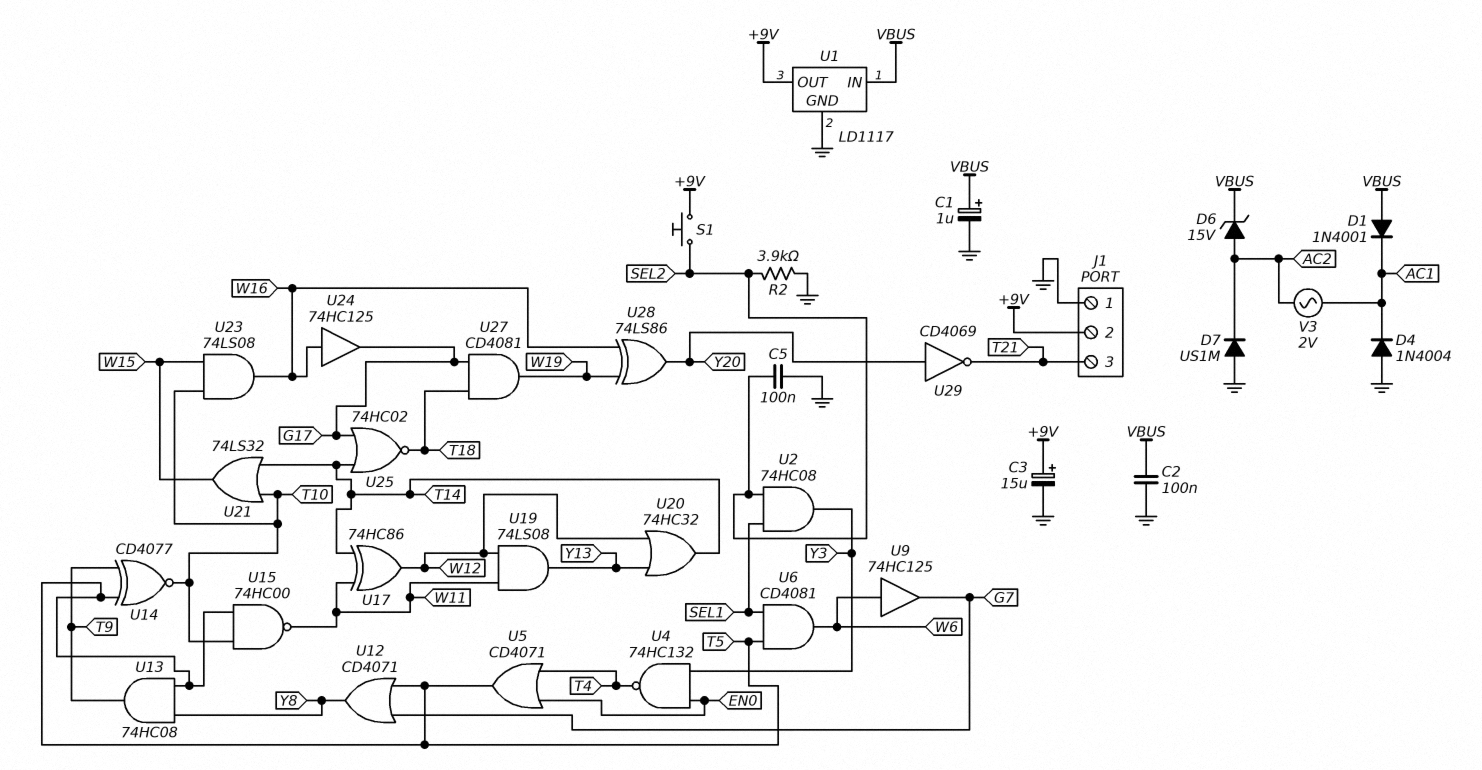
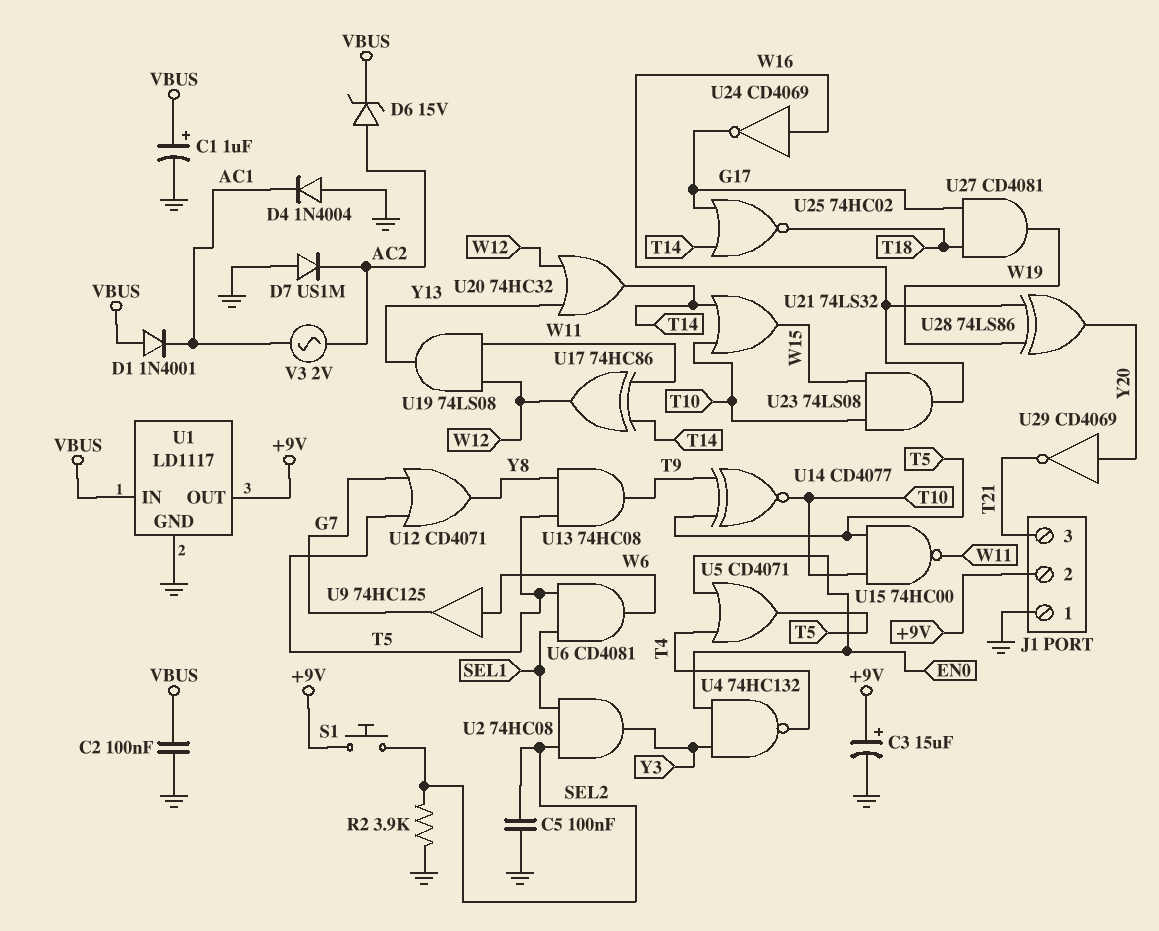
U24: buffer 74HC125 (in W16, out G17) -> NOT CD4069 (in W16, out G17)

